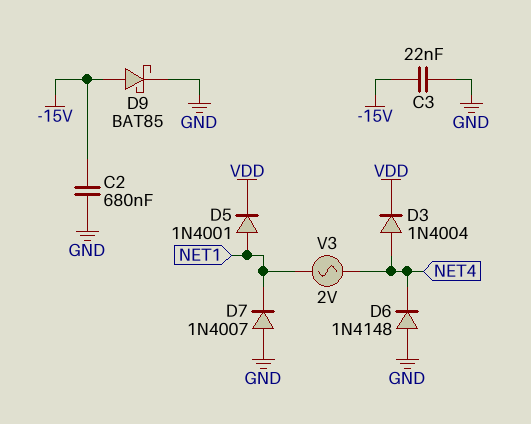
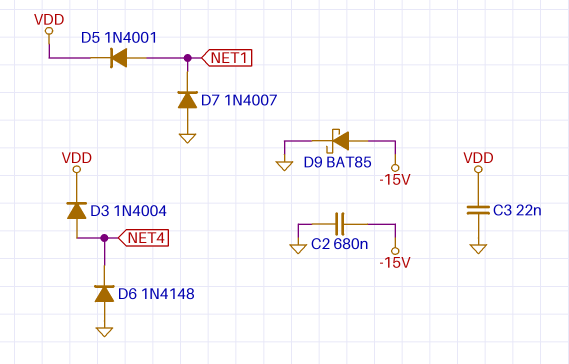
C3: 22nF (-15V, GND) -> 22nF (GND, VDD)
V3: AC 2V (NET1, NET4) -> none

